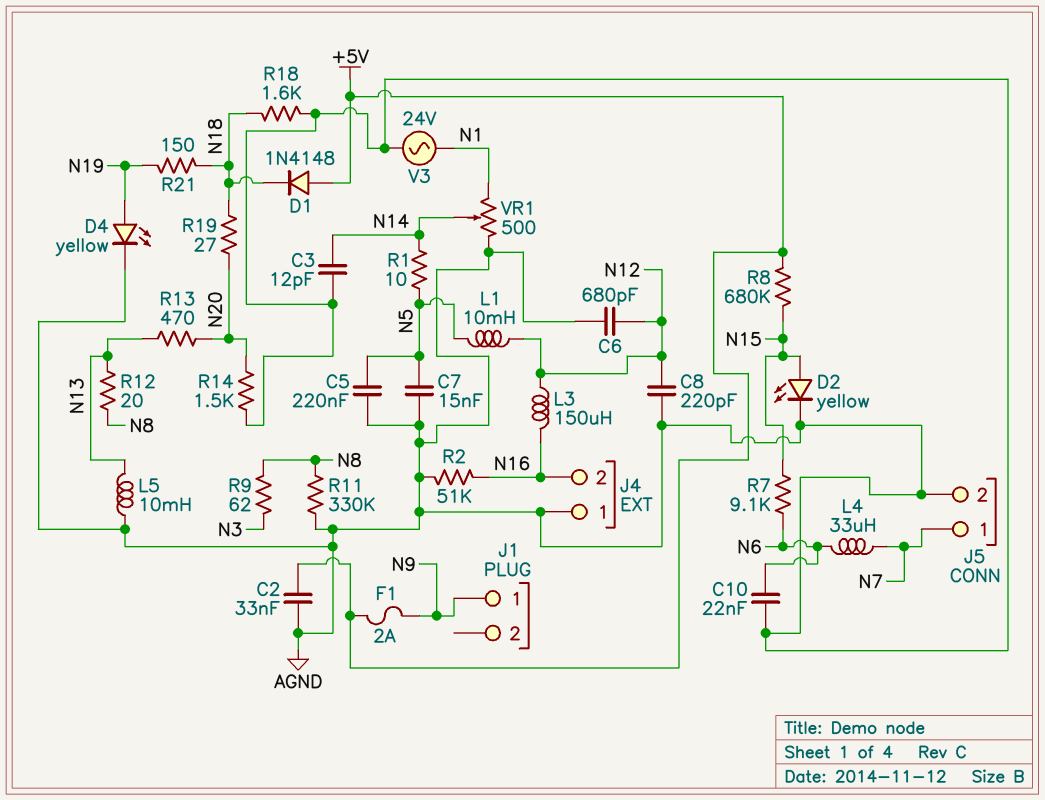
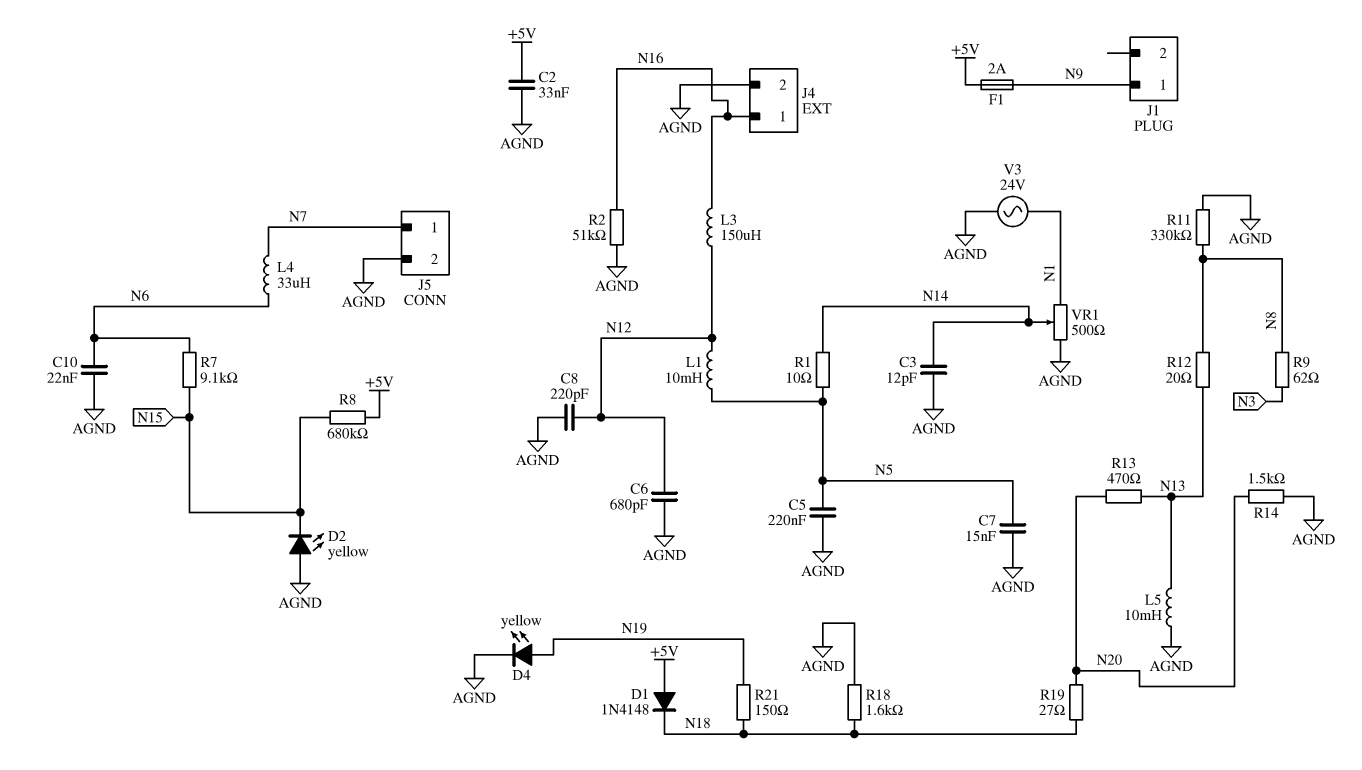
D2: LED yellow (A N15, K AGND) -> LED yellow (A AGND, K N15)
J4 pin 1: AGND -> N16
J4 pin 2: N16 -> AGND

